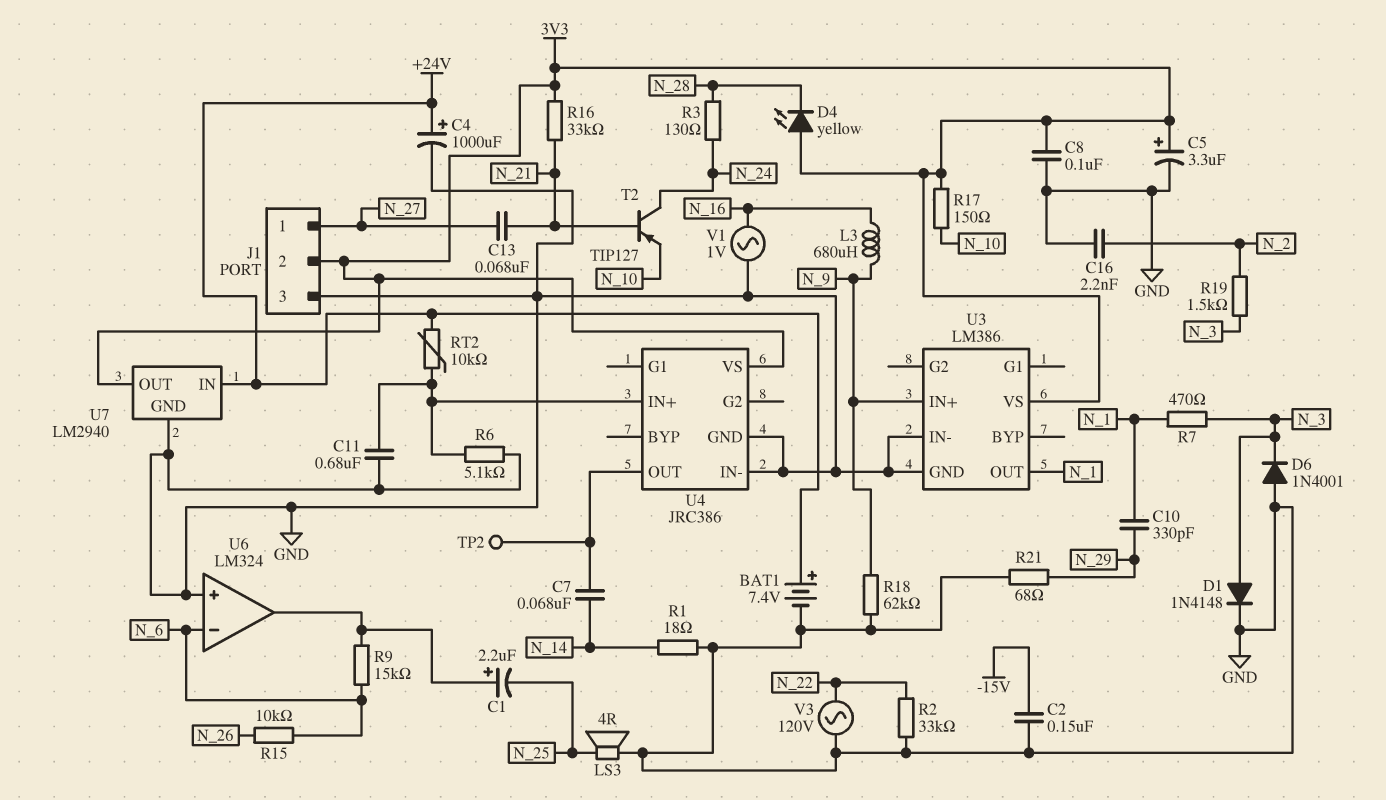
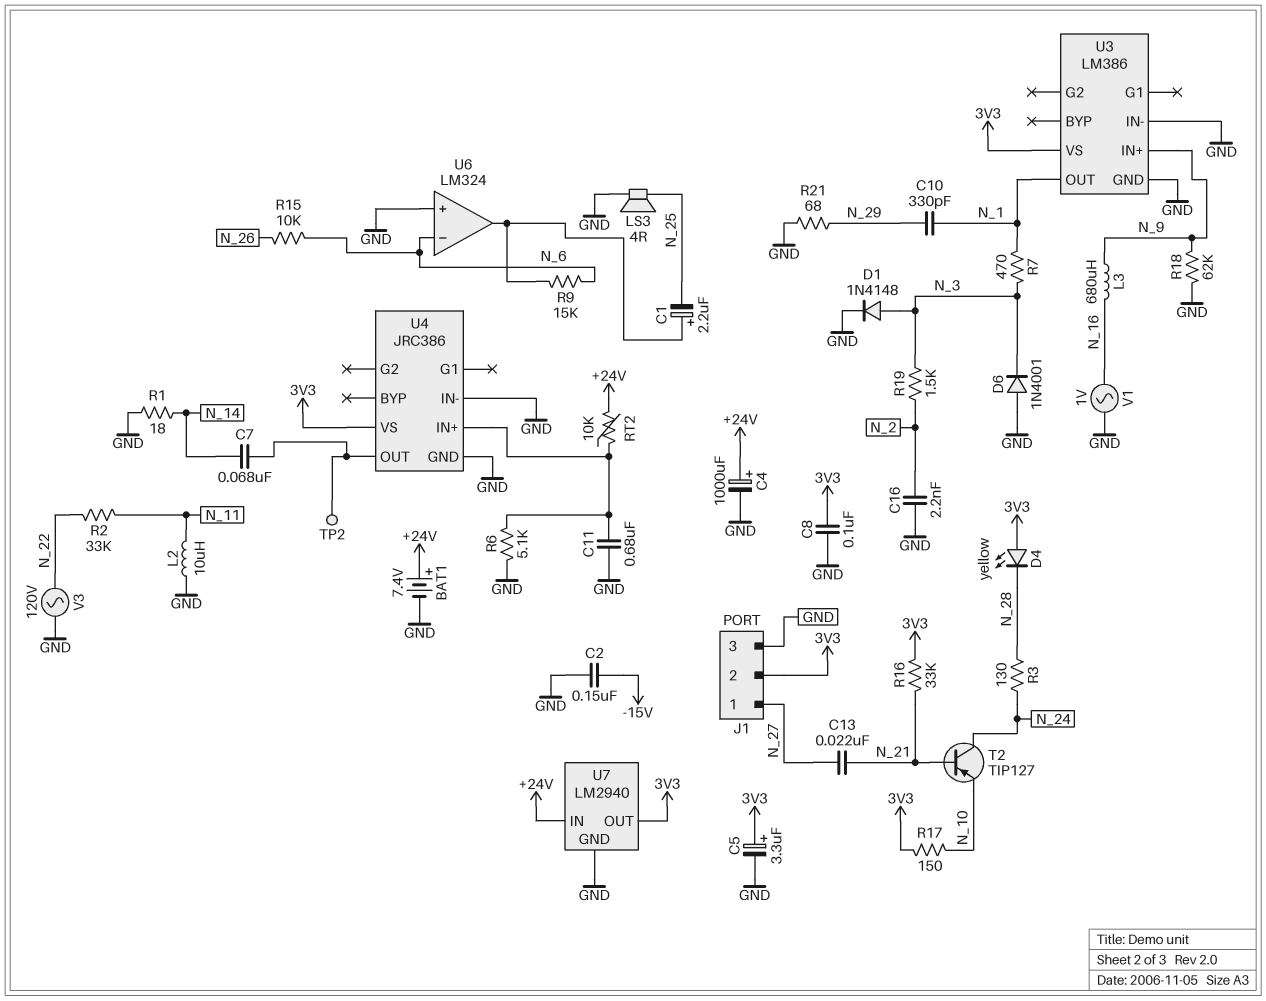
C13: 68nF (N_21, N_27) -> 22nF (N_21, N_27)
L2: none -> 10uH (GND, N_11)
R2: 33k (GND, N_22) -> 33k (N_11, N_22)

